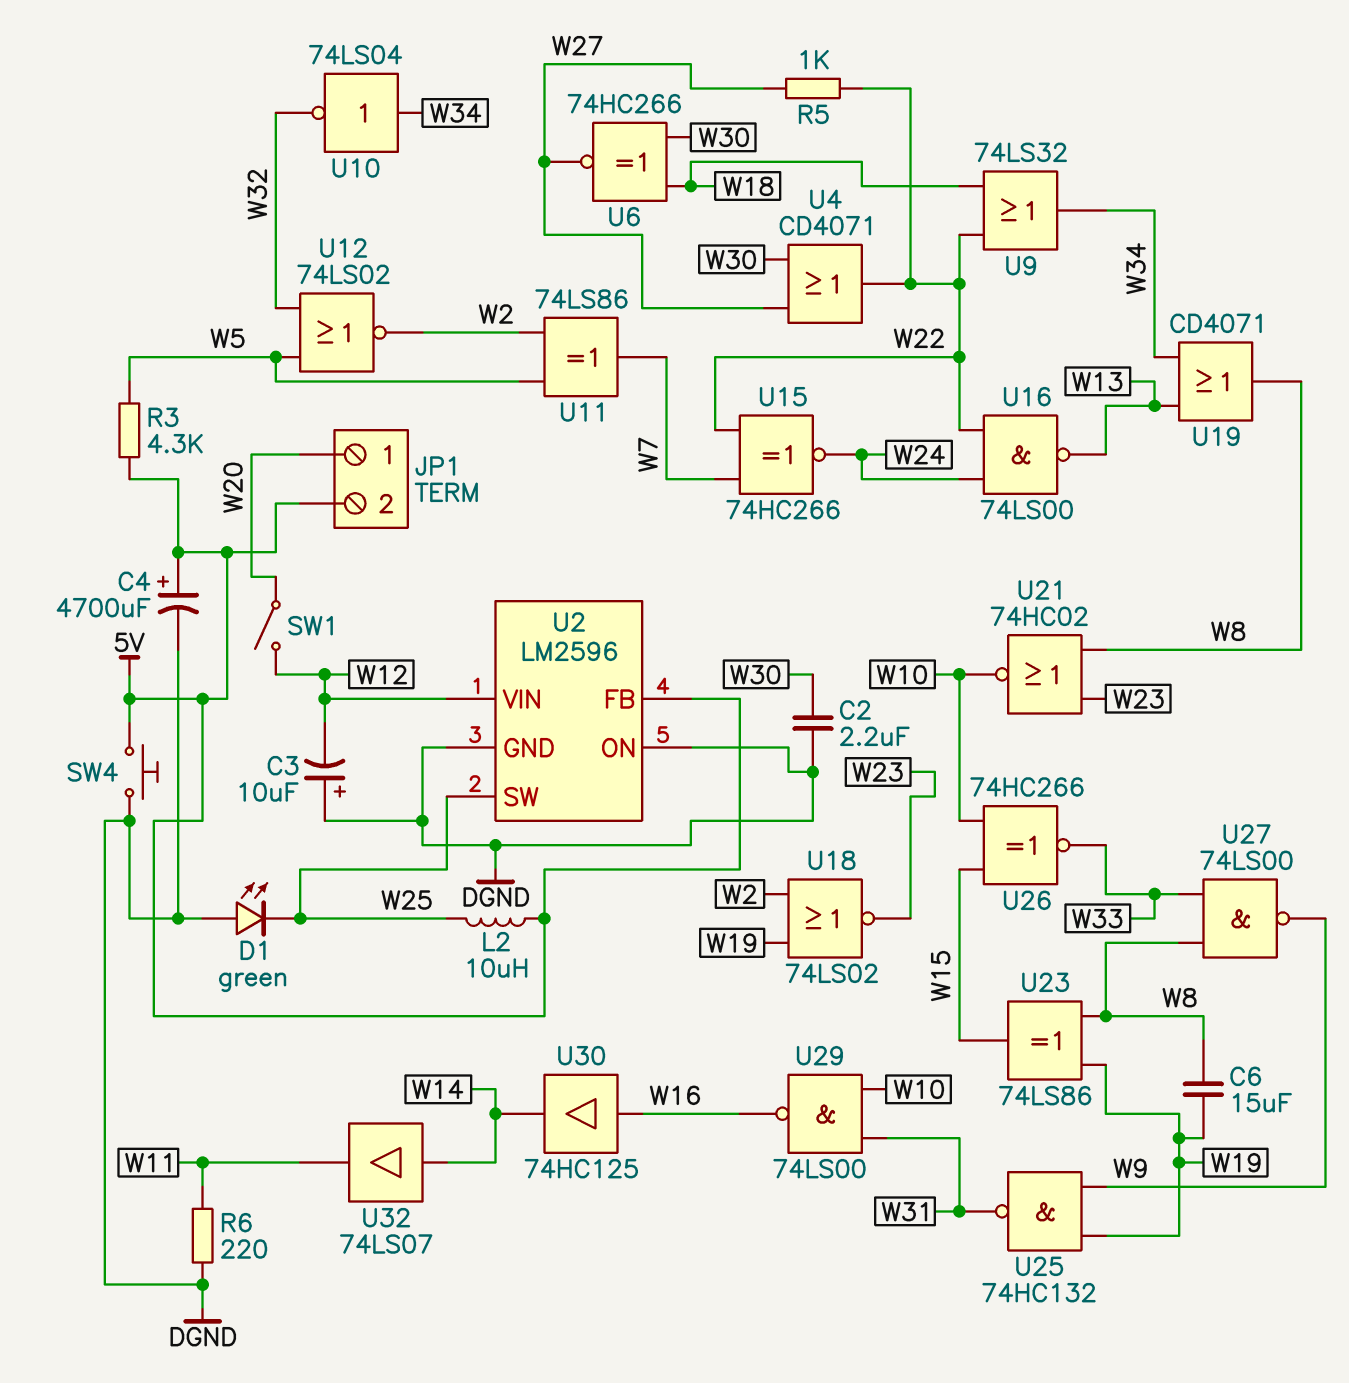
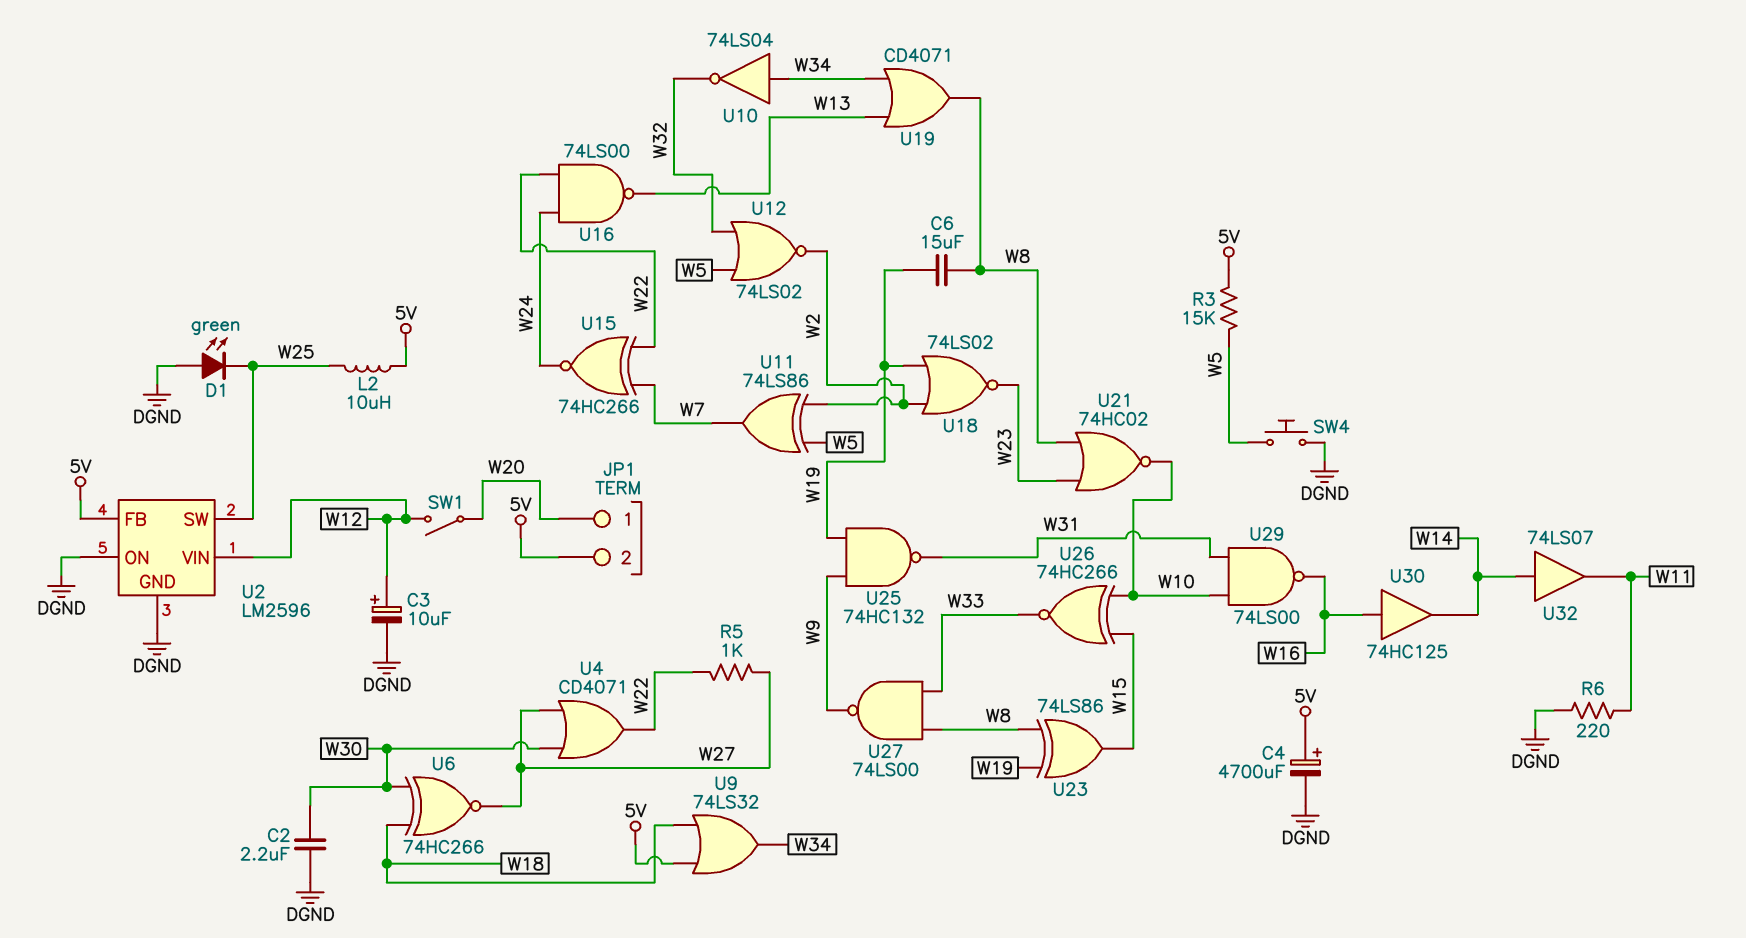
C3: 10uF (plus DGND, minus W12) -> 10uF (plus W12, minus DGND)
R3: 4.3k (5V, W5) -> 15k (5V, W5)
SW4: button (5V, DGND) -> button (DGND, W5)
U9: OR 74LS32 (in W18, in W22, out W34) -> OR 74LS32 (in 5V, in W18, out W34)

